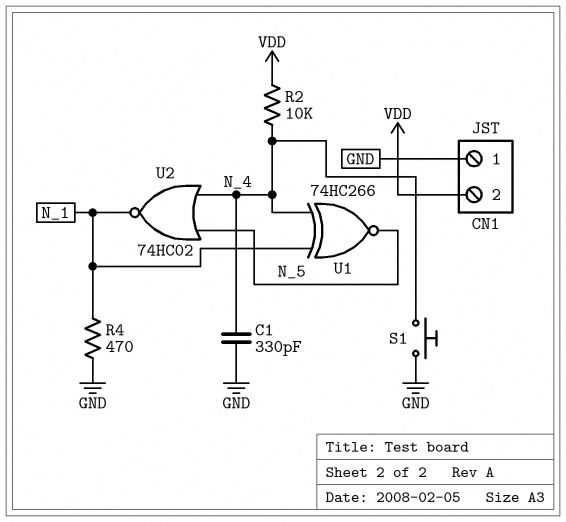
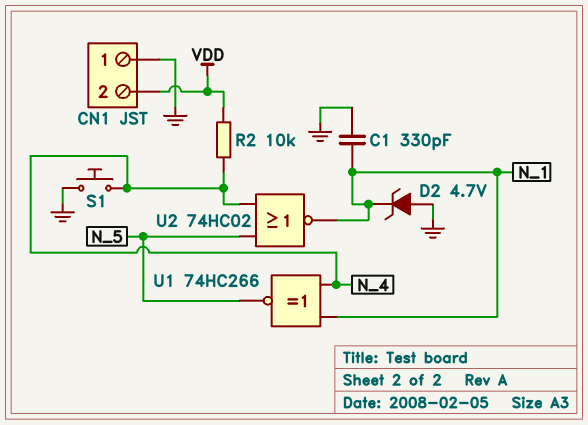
C1: 330pF (GND, N_4) -> 330pF (GND, N_1)
D2: none -> zener 4.7V (A GND, K N_1)
R4: 470 (GND, N_1) -> none

